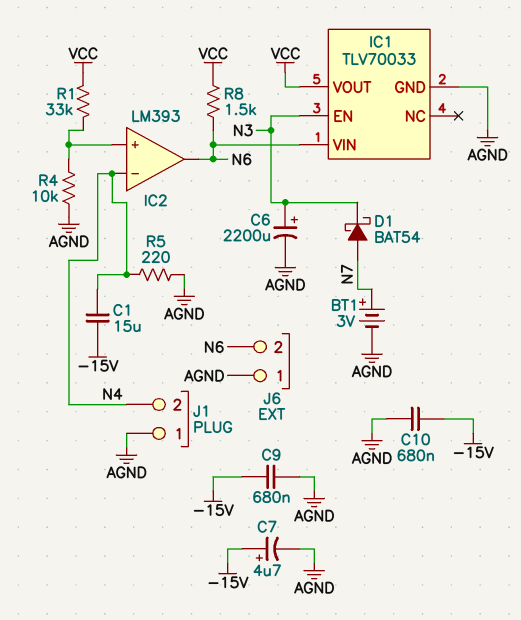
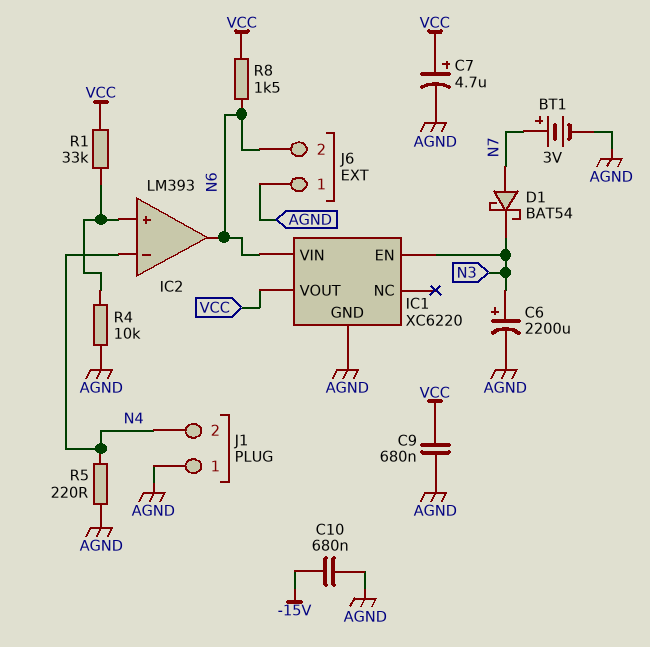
C1: 15uF (-15V, N4) -> none
C7: 4.7uF (plus -15V, minus AGND) -> 4.7uF (plus VCC, minus AGND)
C9: 680nF (-15V, AGND) -> 680nF (AGND, VCC)
IC1: TLV70033 -> XC6220

